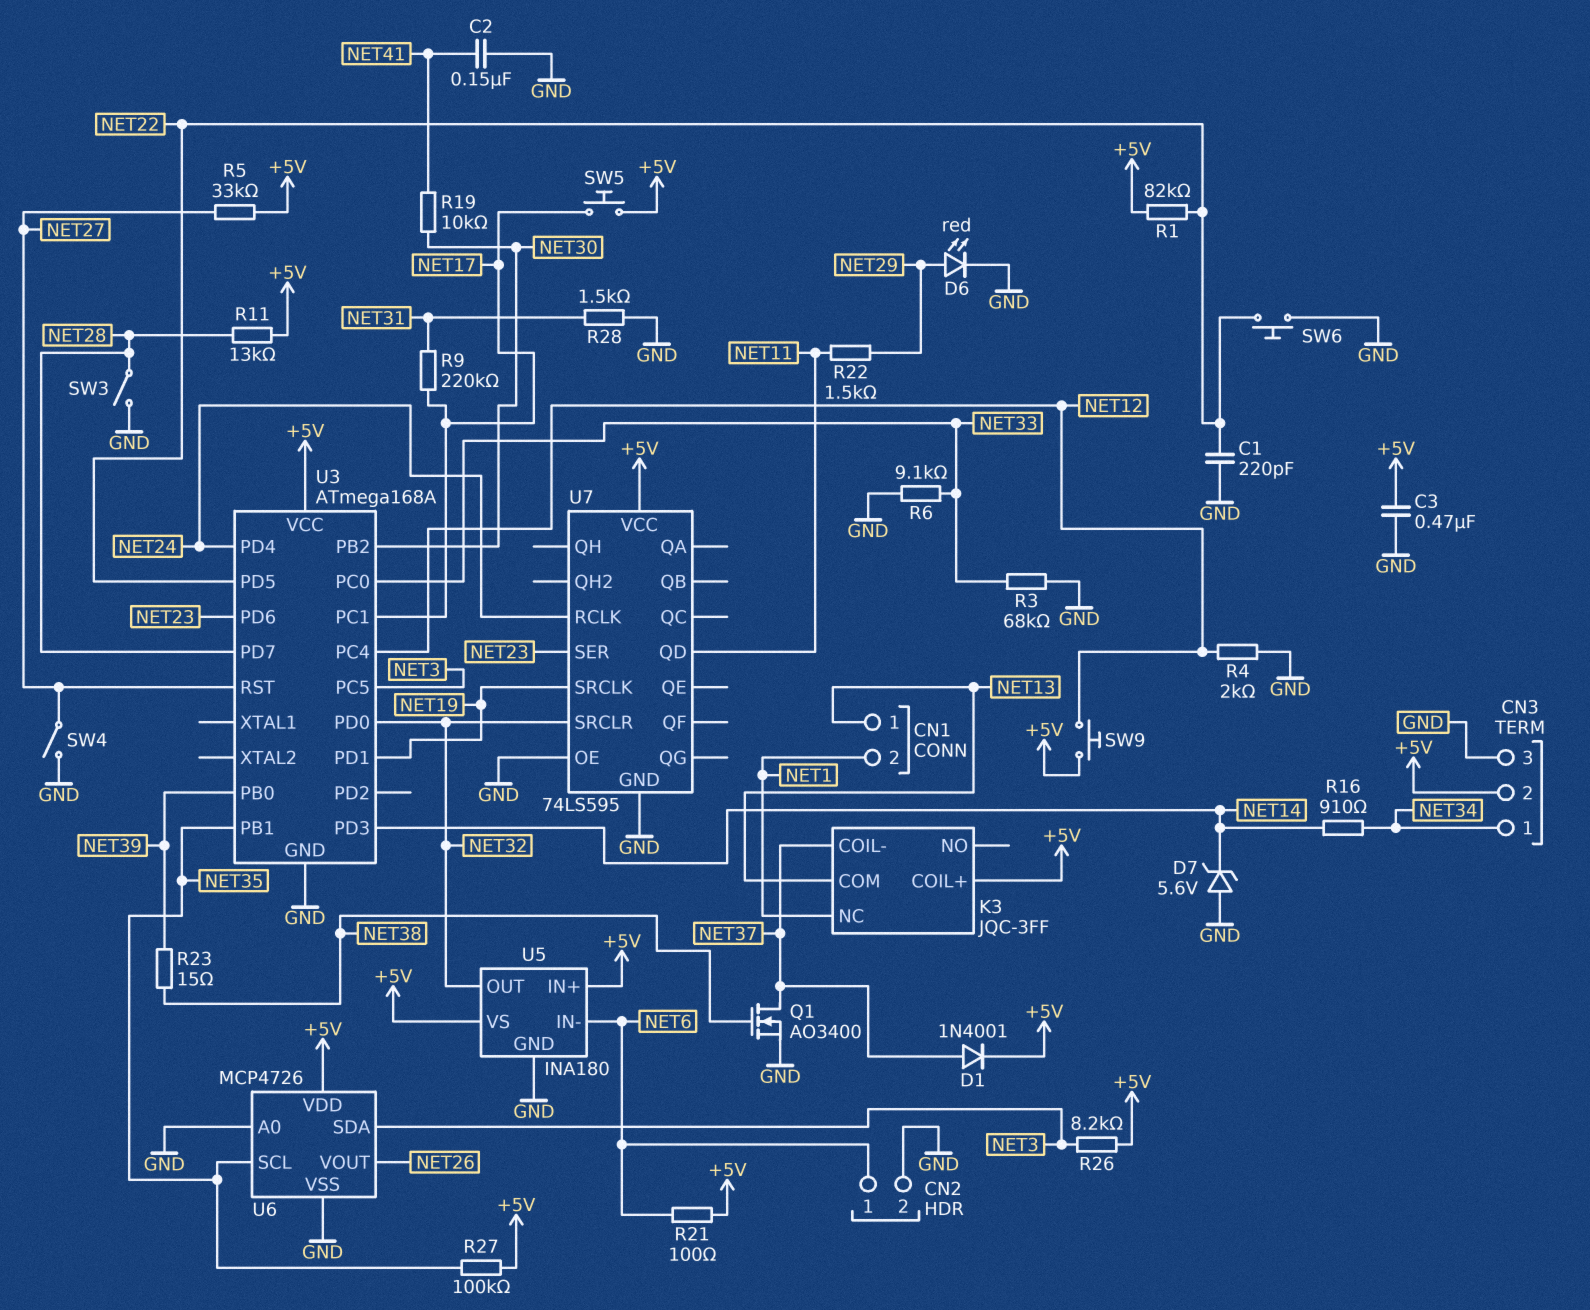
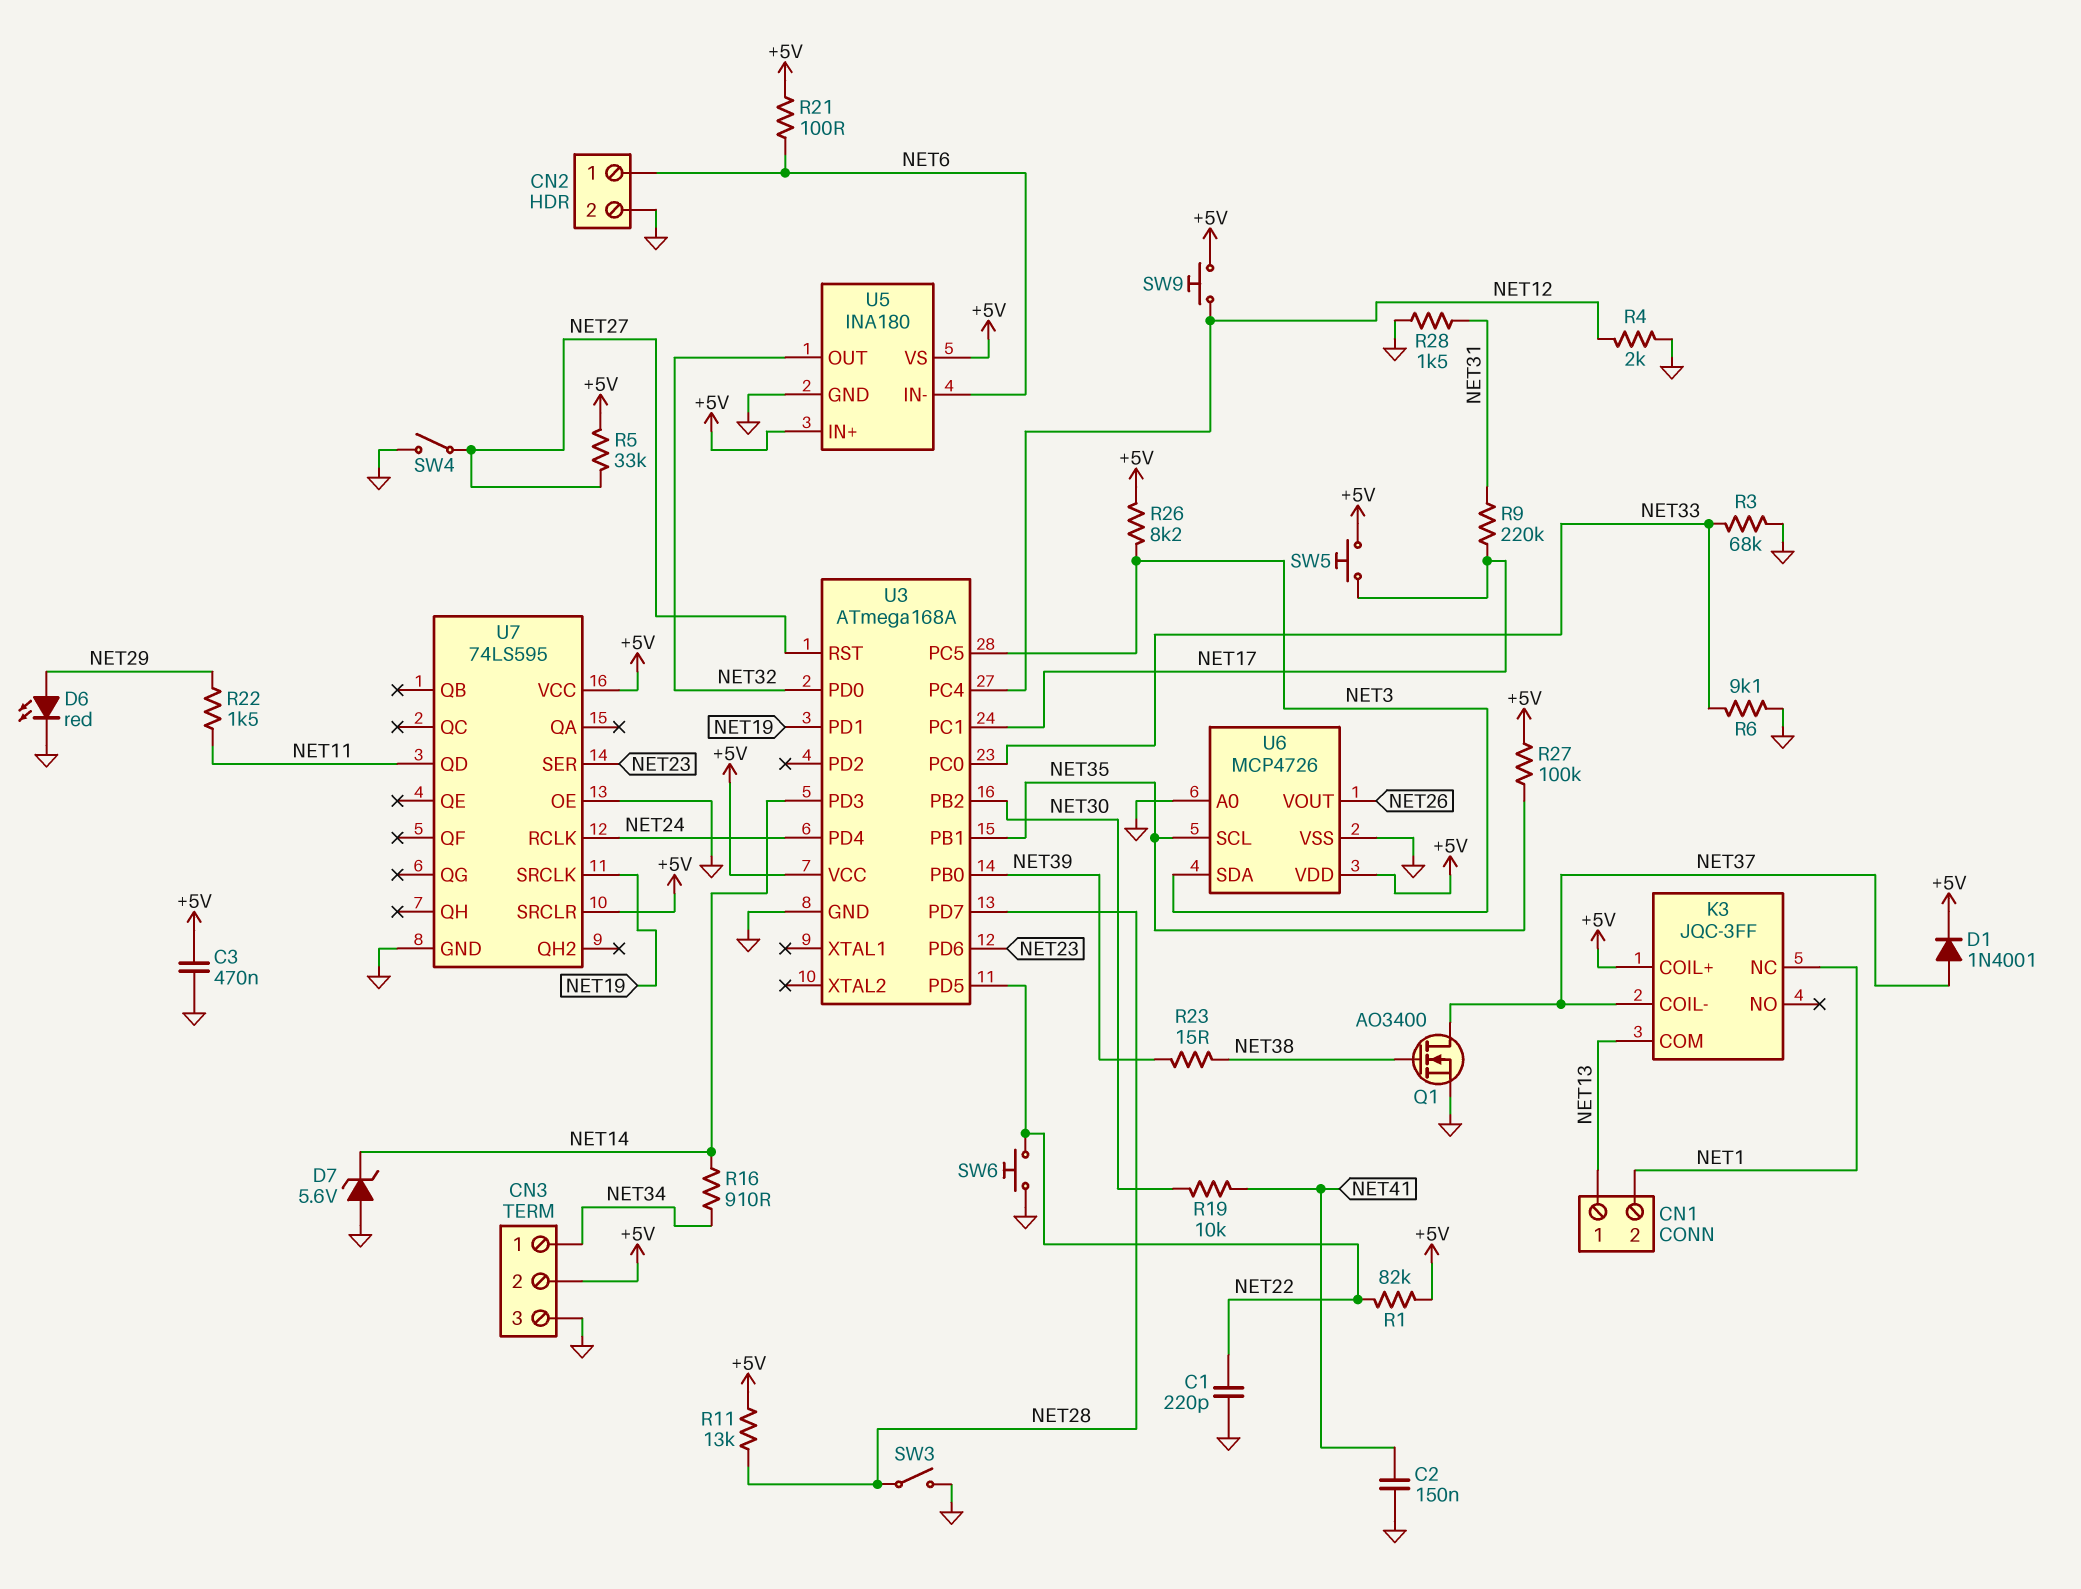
U7 pin SRCLR: NET32 -> +5V

